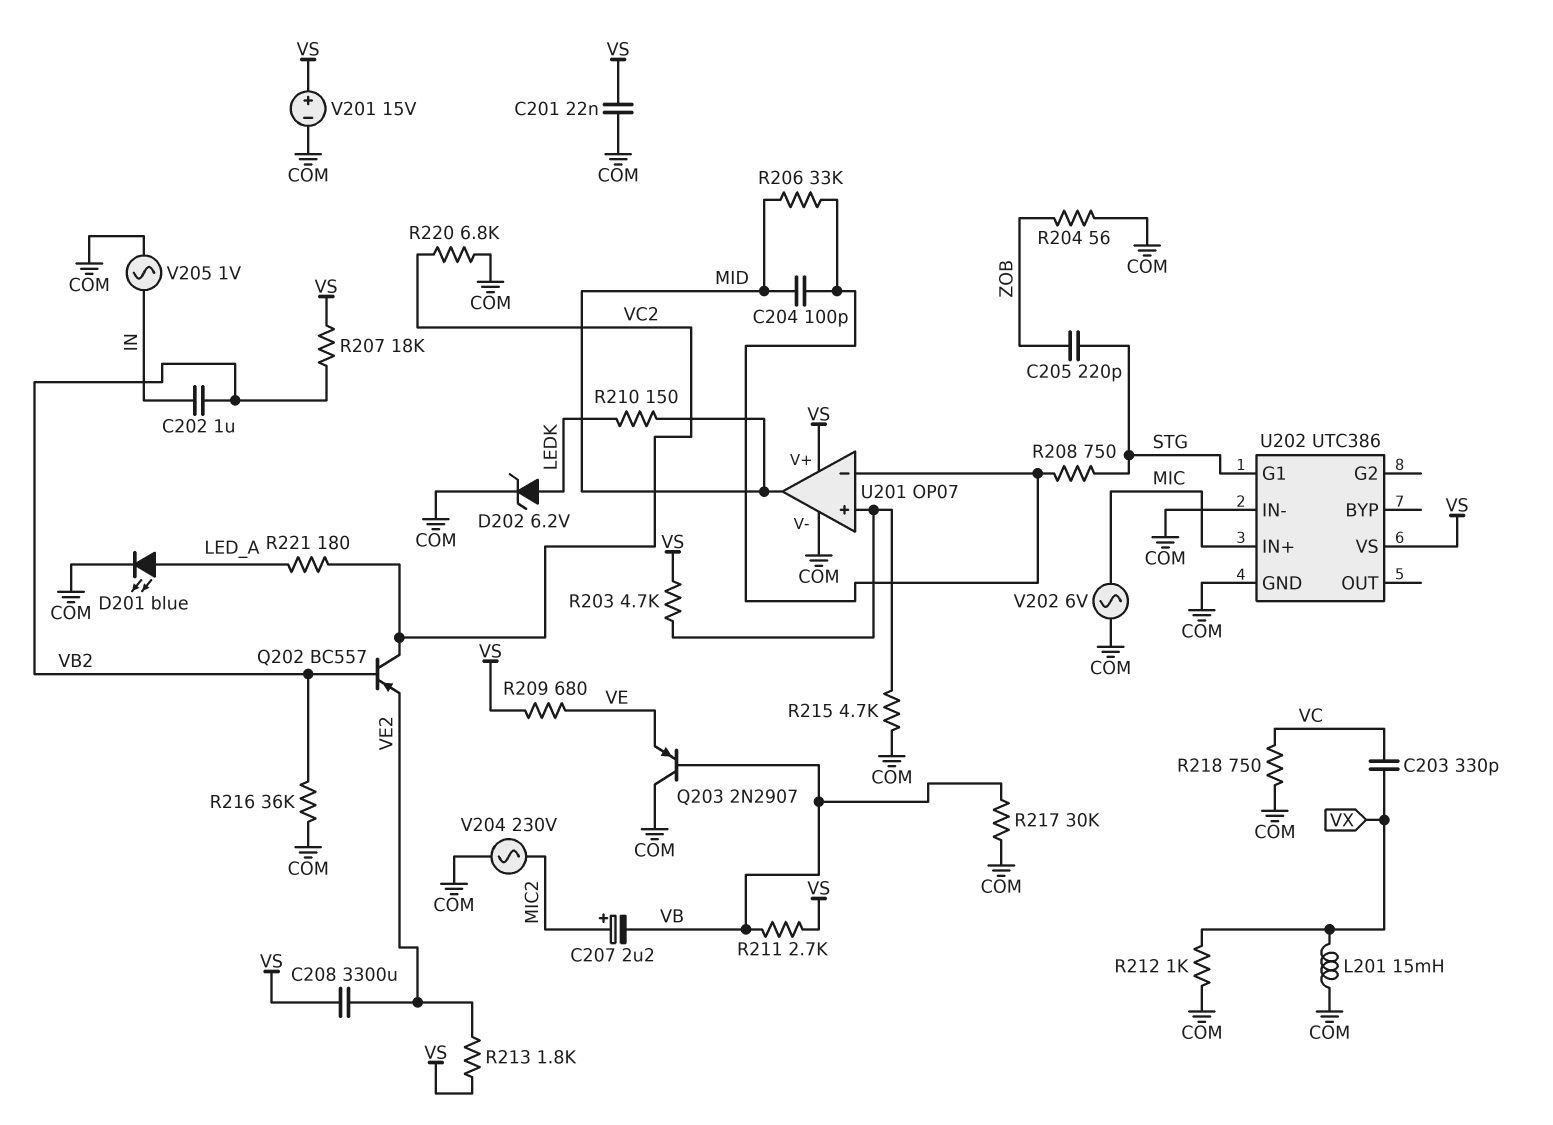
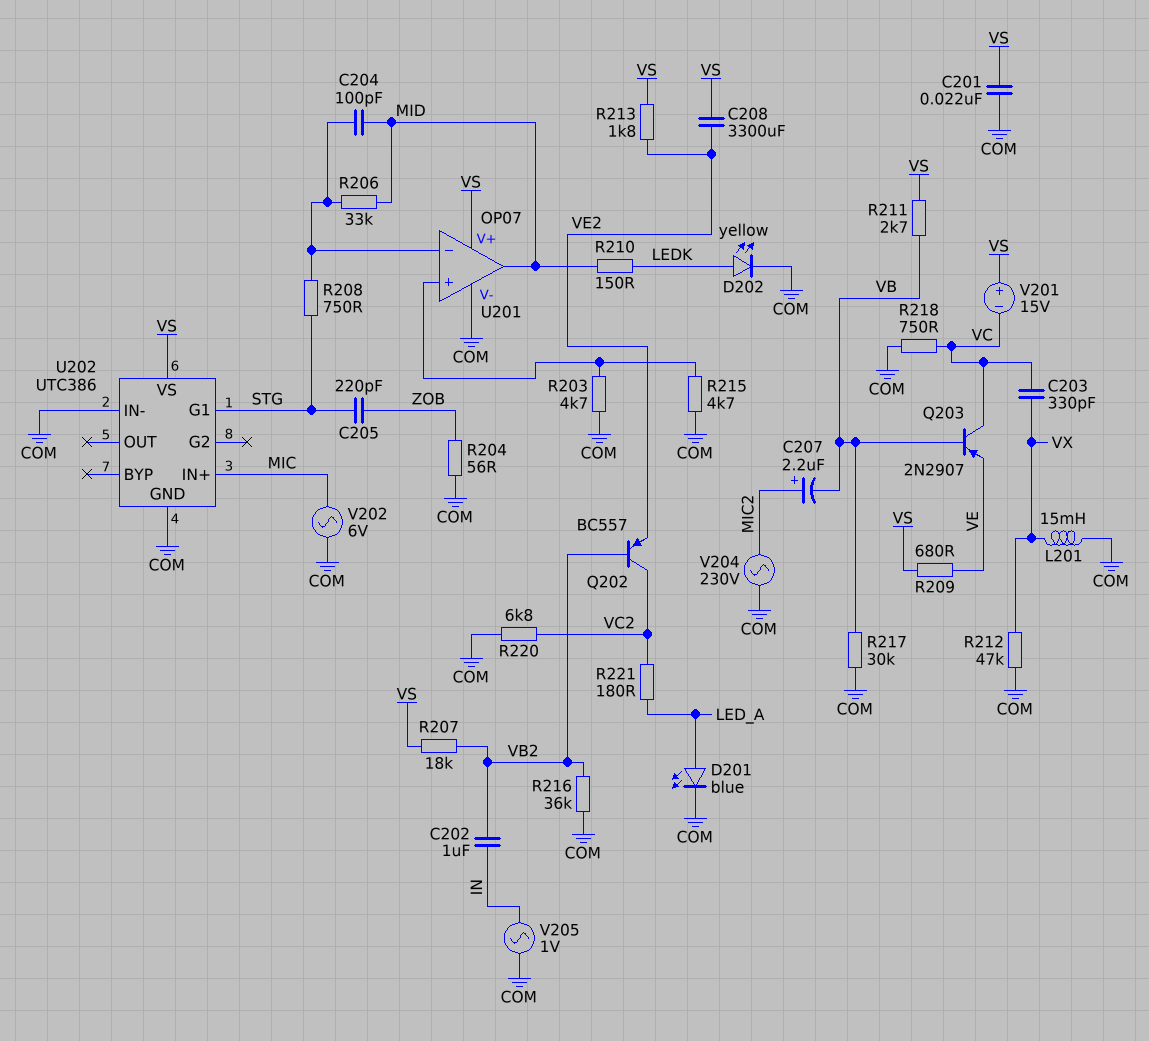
D202: zener 6.2V (A LEDK, K COM) -> LED yellow (A LEDK, K COM)
Q203: PNP 2N2907 (B VB, C COM, E VE) -> PNP 2N2907 (B VB, C VC, E VE)
R203: 4.7k (U201/in+, VS) -> 4.7k (COM, U201/in+)
R212: 1k (COM, VX) -> 47k (COM, VX)
V201: 15V (plus VS, minus COM) -> 15V (plus VS, minus VC)

